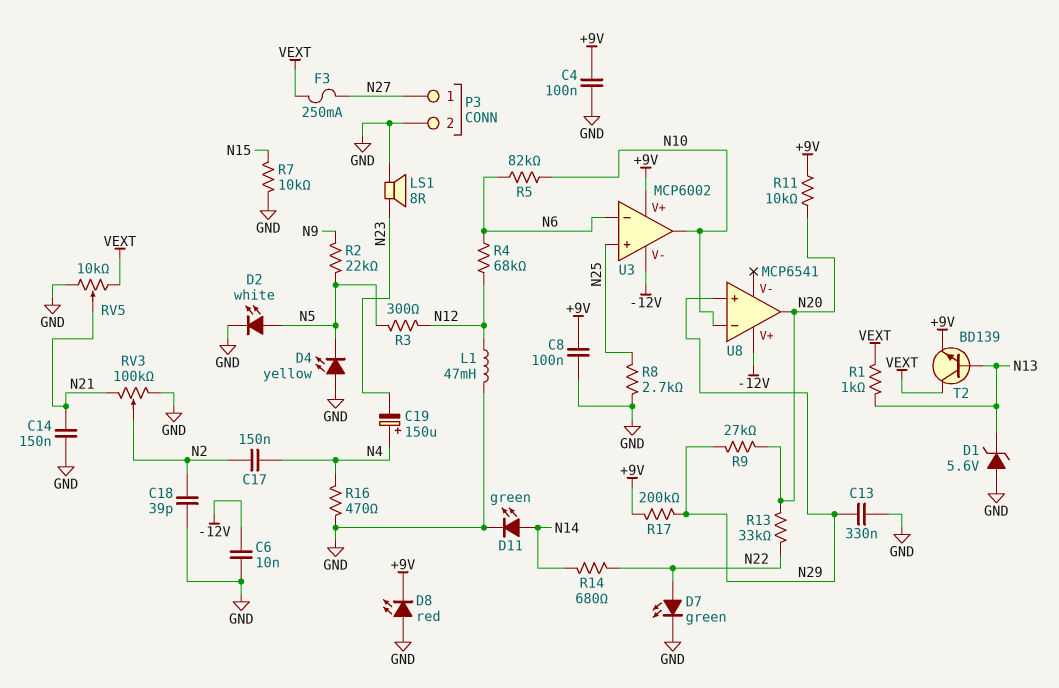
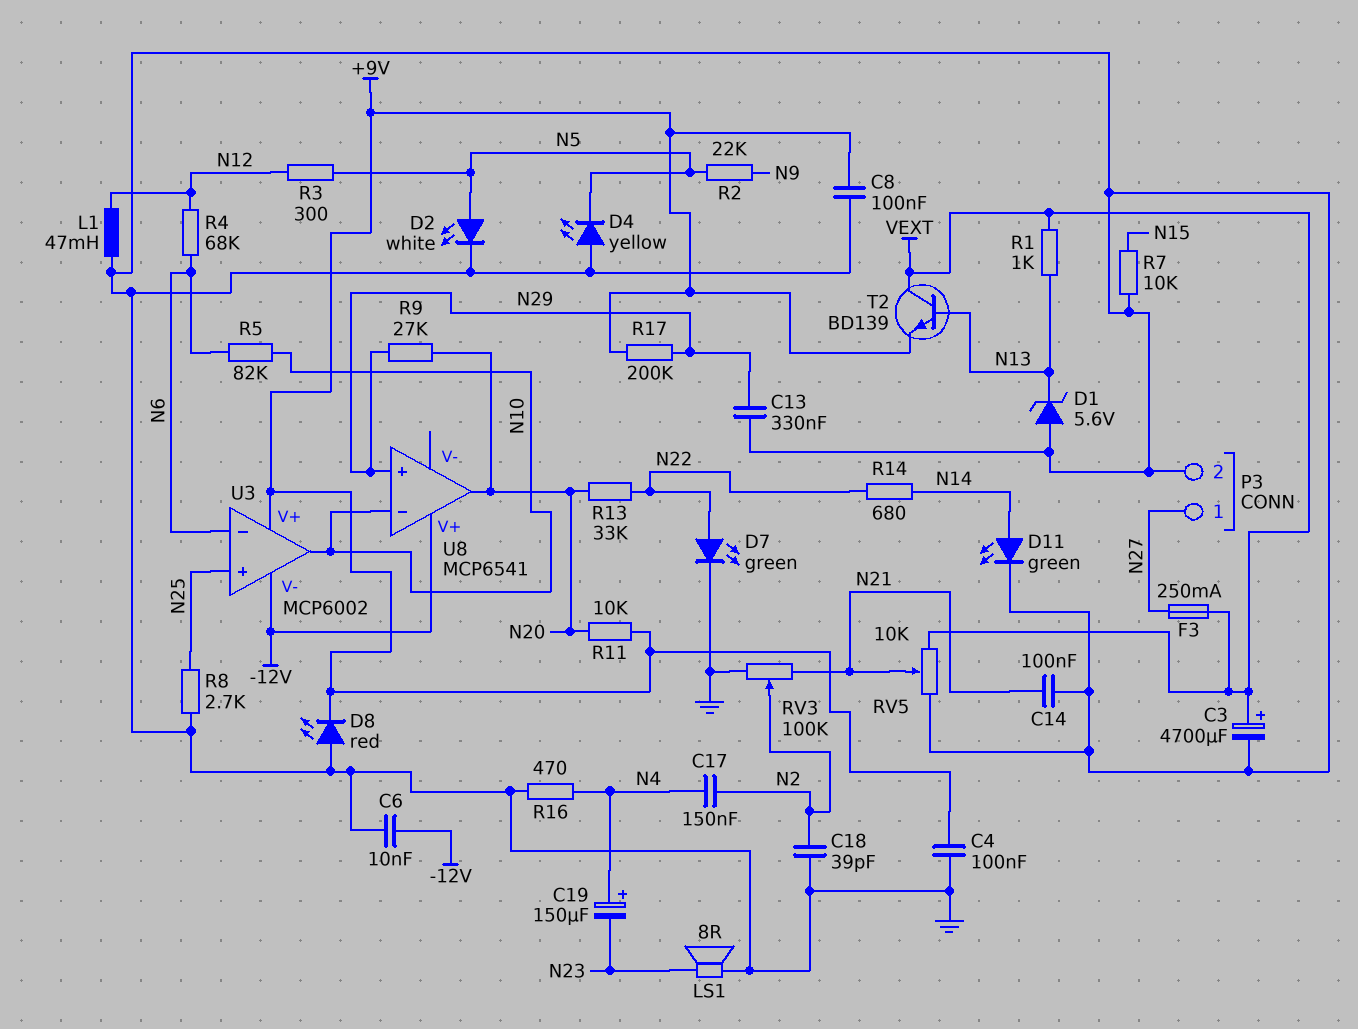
C3: none -> 4700uF (plus VEXT, minus GND)
C14: 150nF (GND, N21) -> 100nF (GND, N21)

